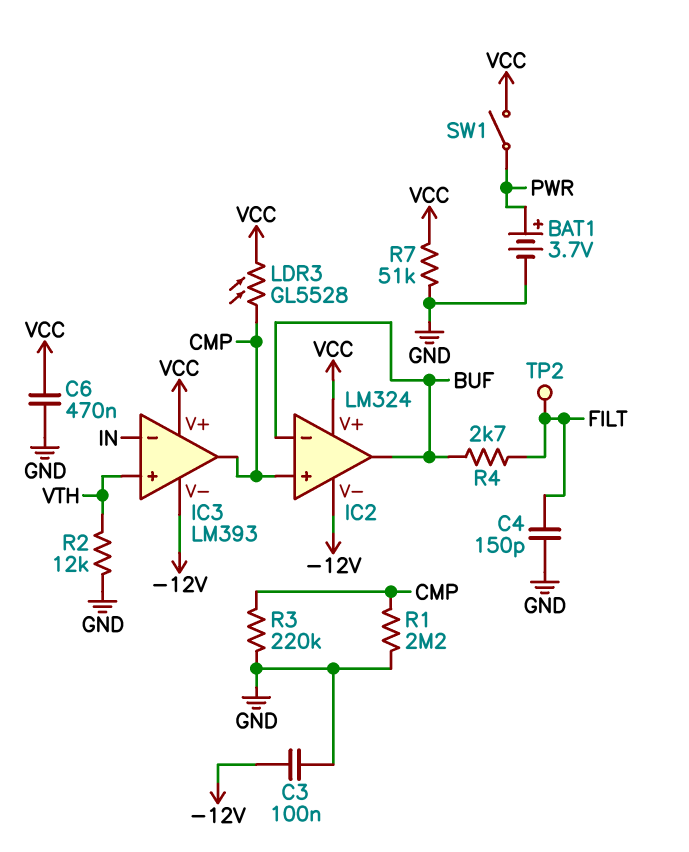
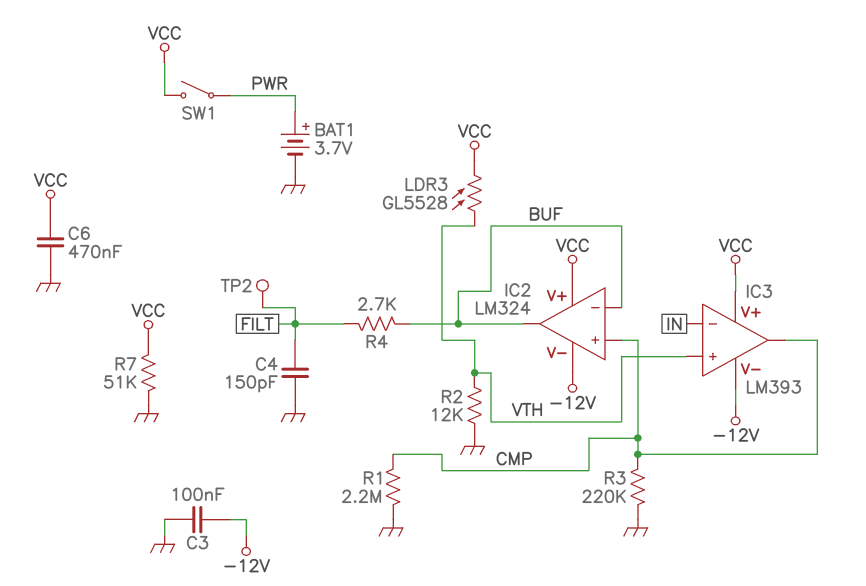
LDR3: GL5528 (CMP, VCC) -> GL5528 (VCC, VTH)

